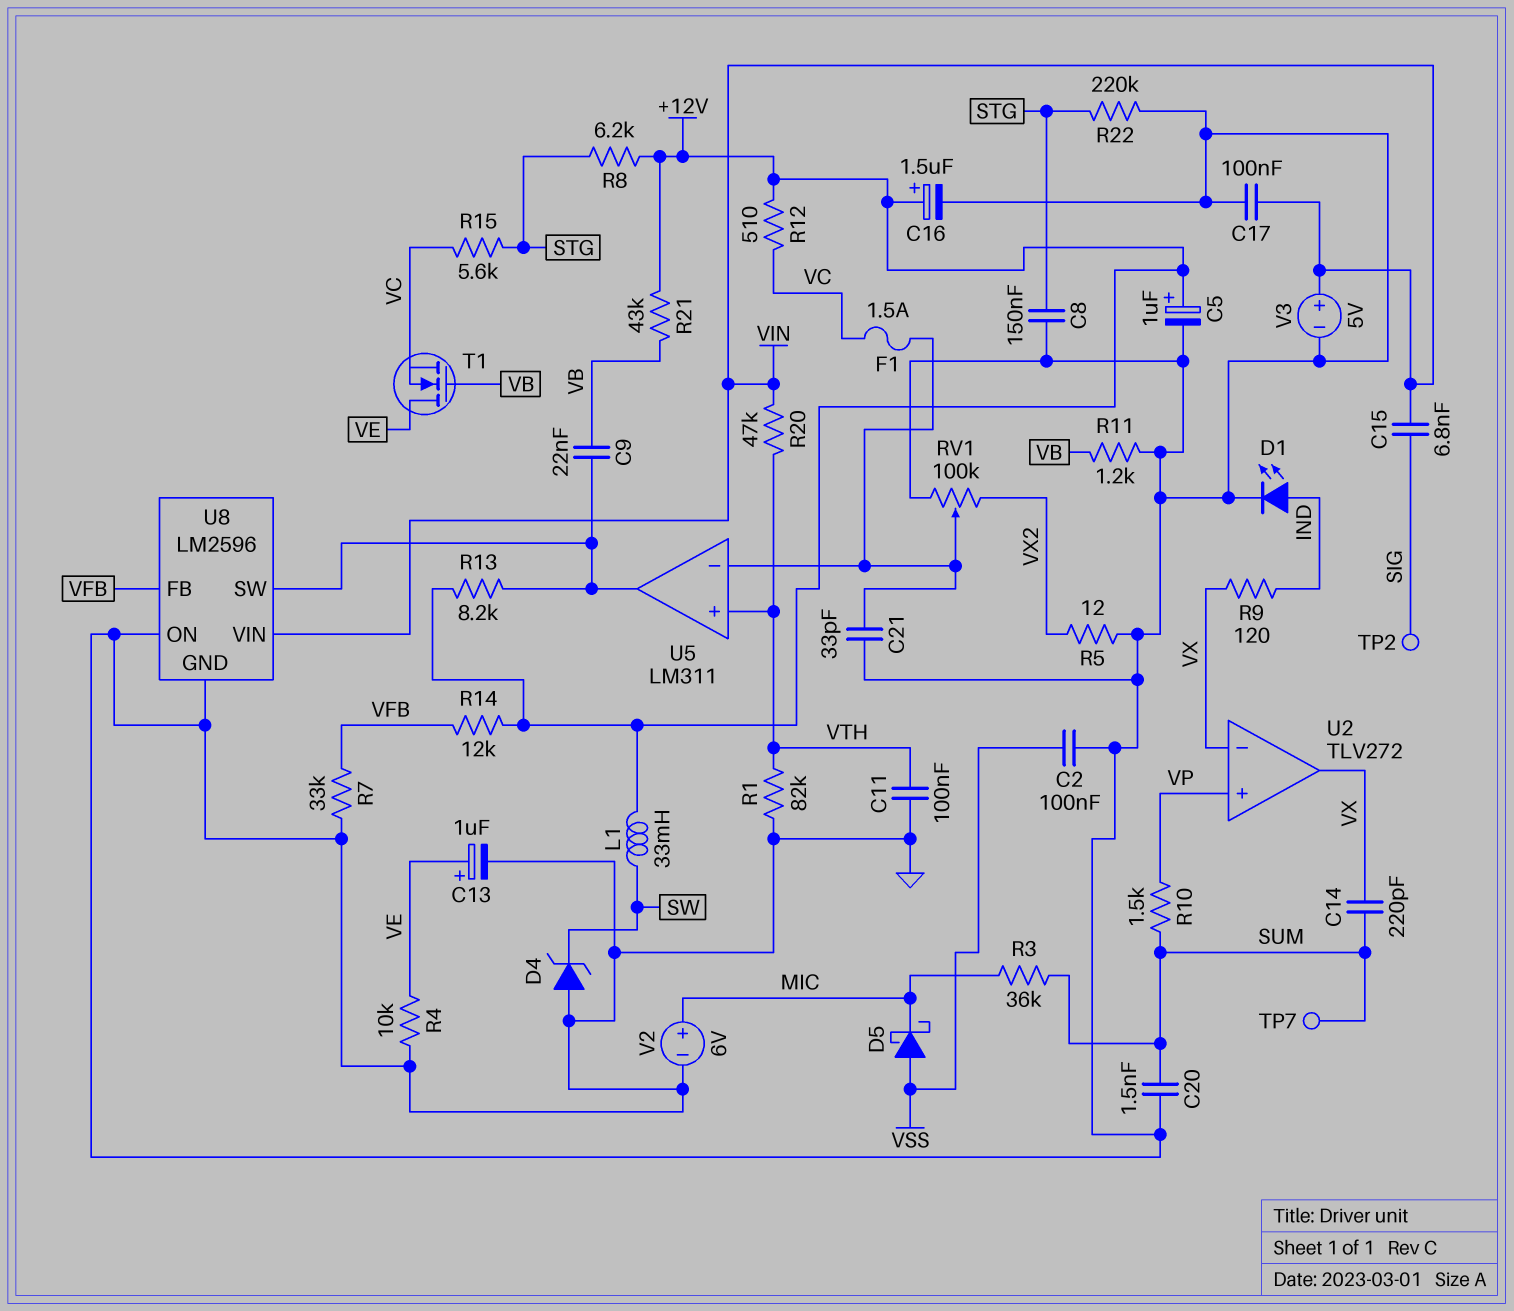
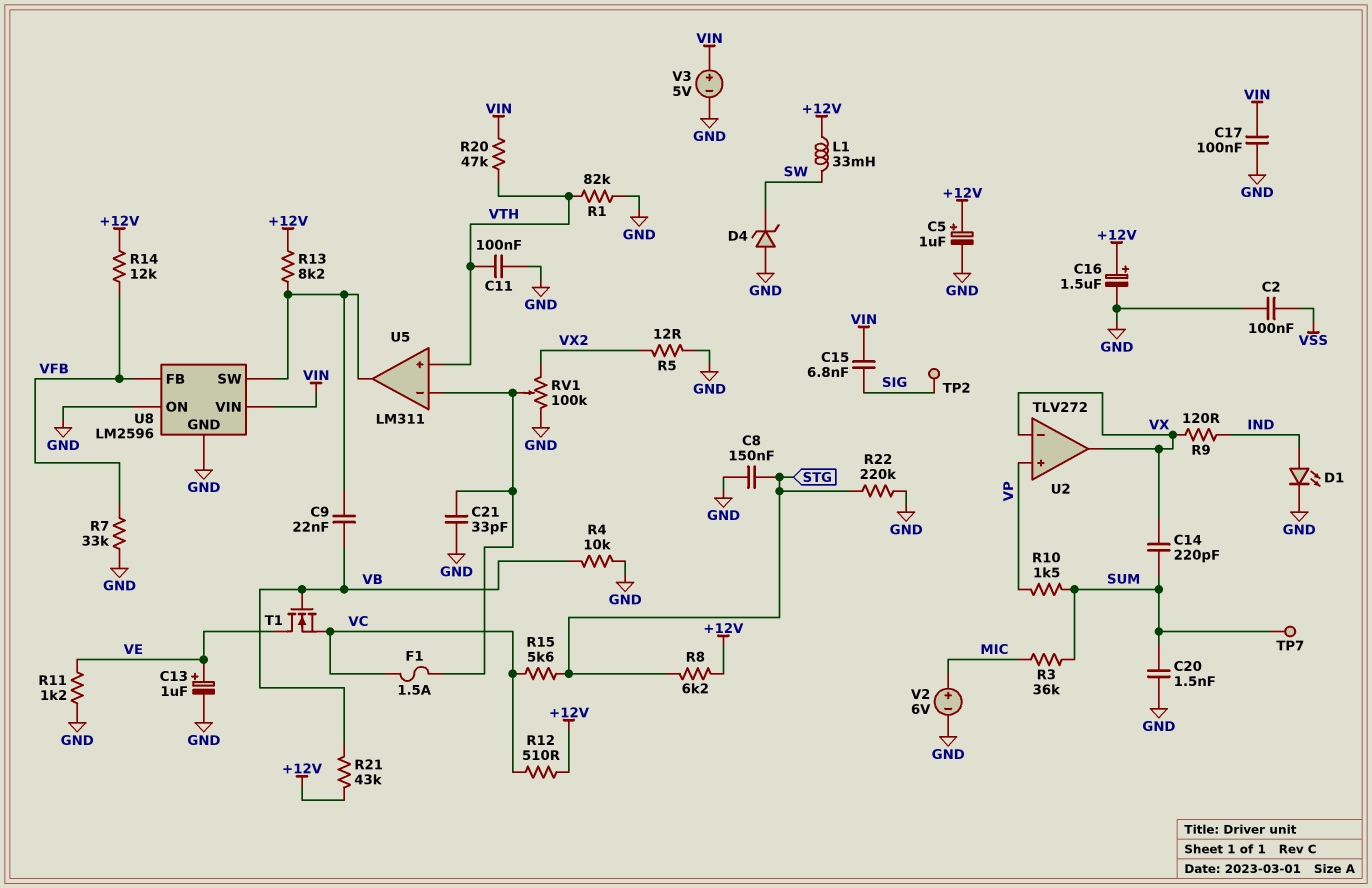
D5: schottky (A VSS, K MIC) -> none
R4: 10k (GND, VE) -> 10k (GND, VB)
R11: 1.2k (GND, VB) -> 1.2k (GND, VE)

